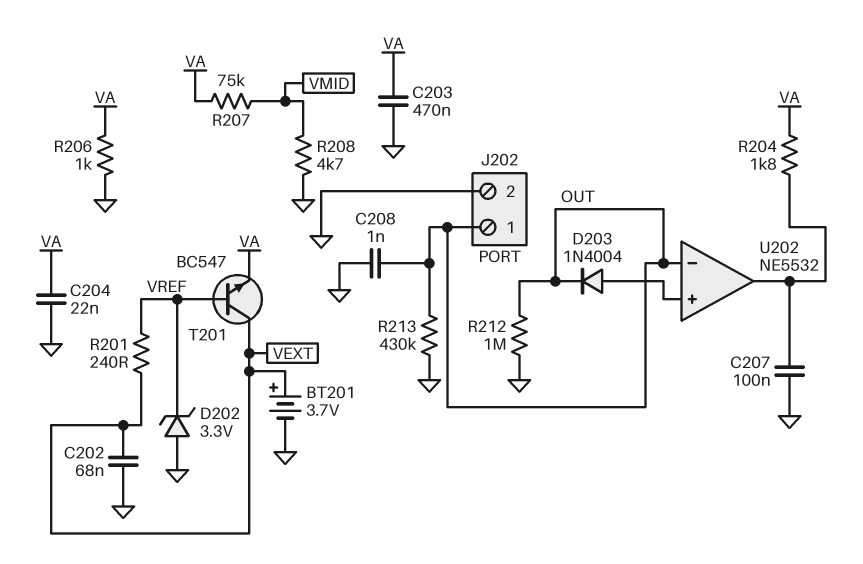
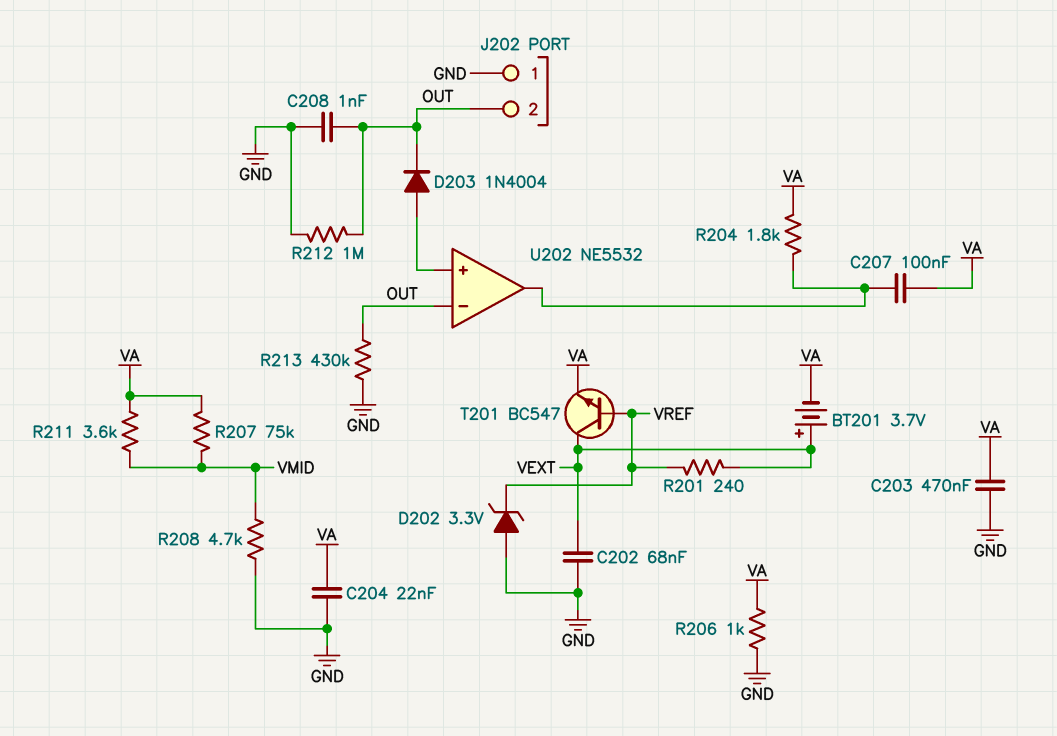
BT201: 3.7V (plus VEXT, minus GND) -> 3.7V (plus VEXT, minus VA)
C207: 100nF (GND, U202/out) -> 100nF (U202/out, VA)
J202 pin 1: OUT -> GND
J202 pin 2: GND -> OUT
R211: none -> 3.6k (VA, VMID)

